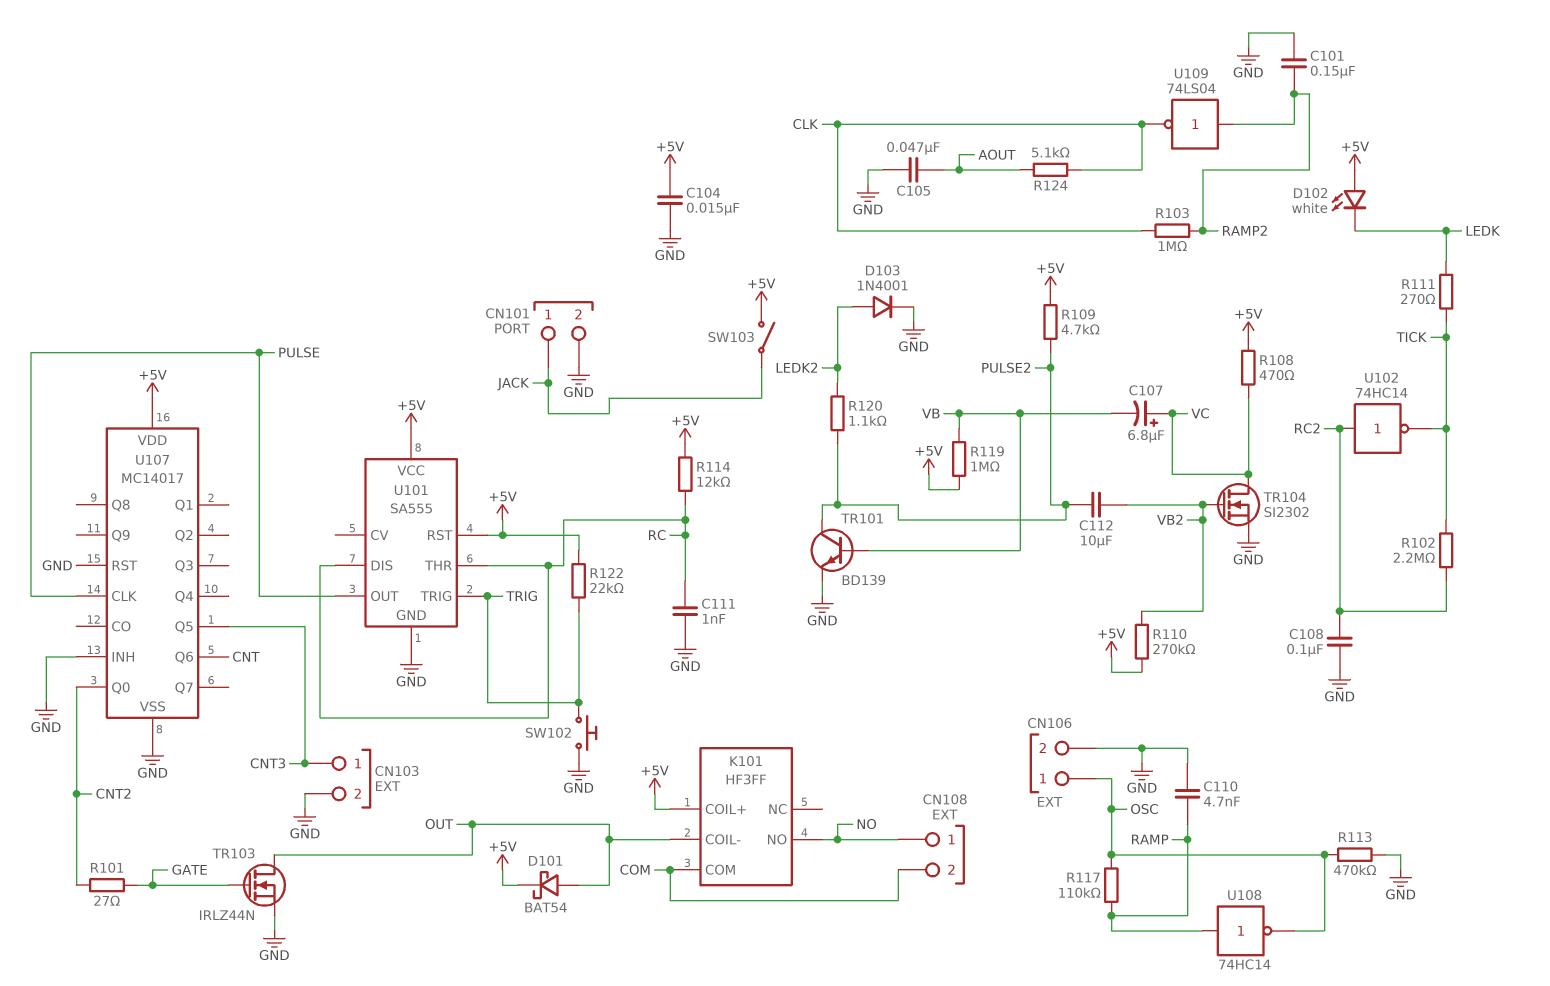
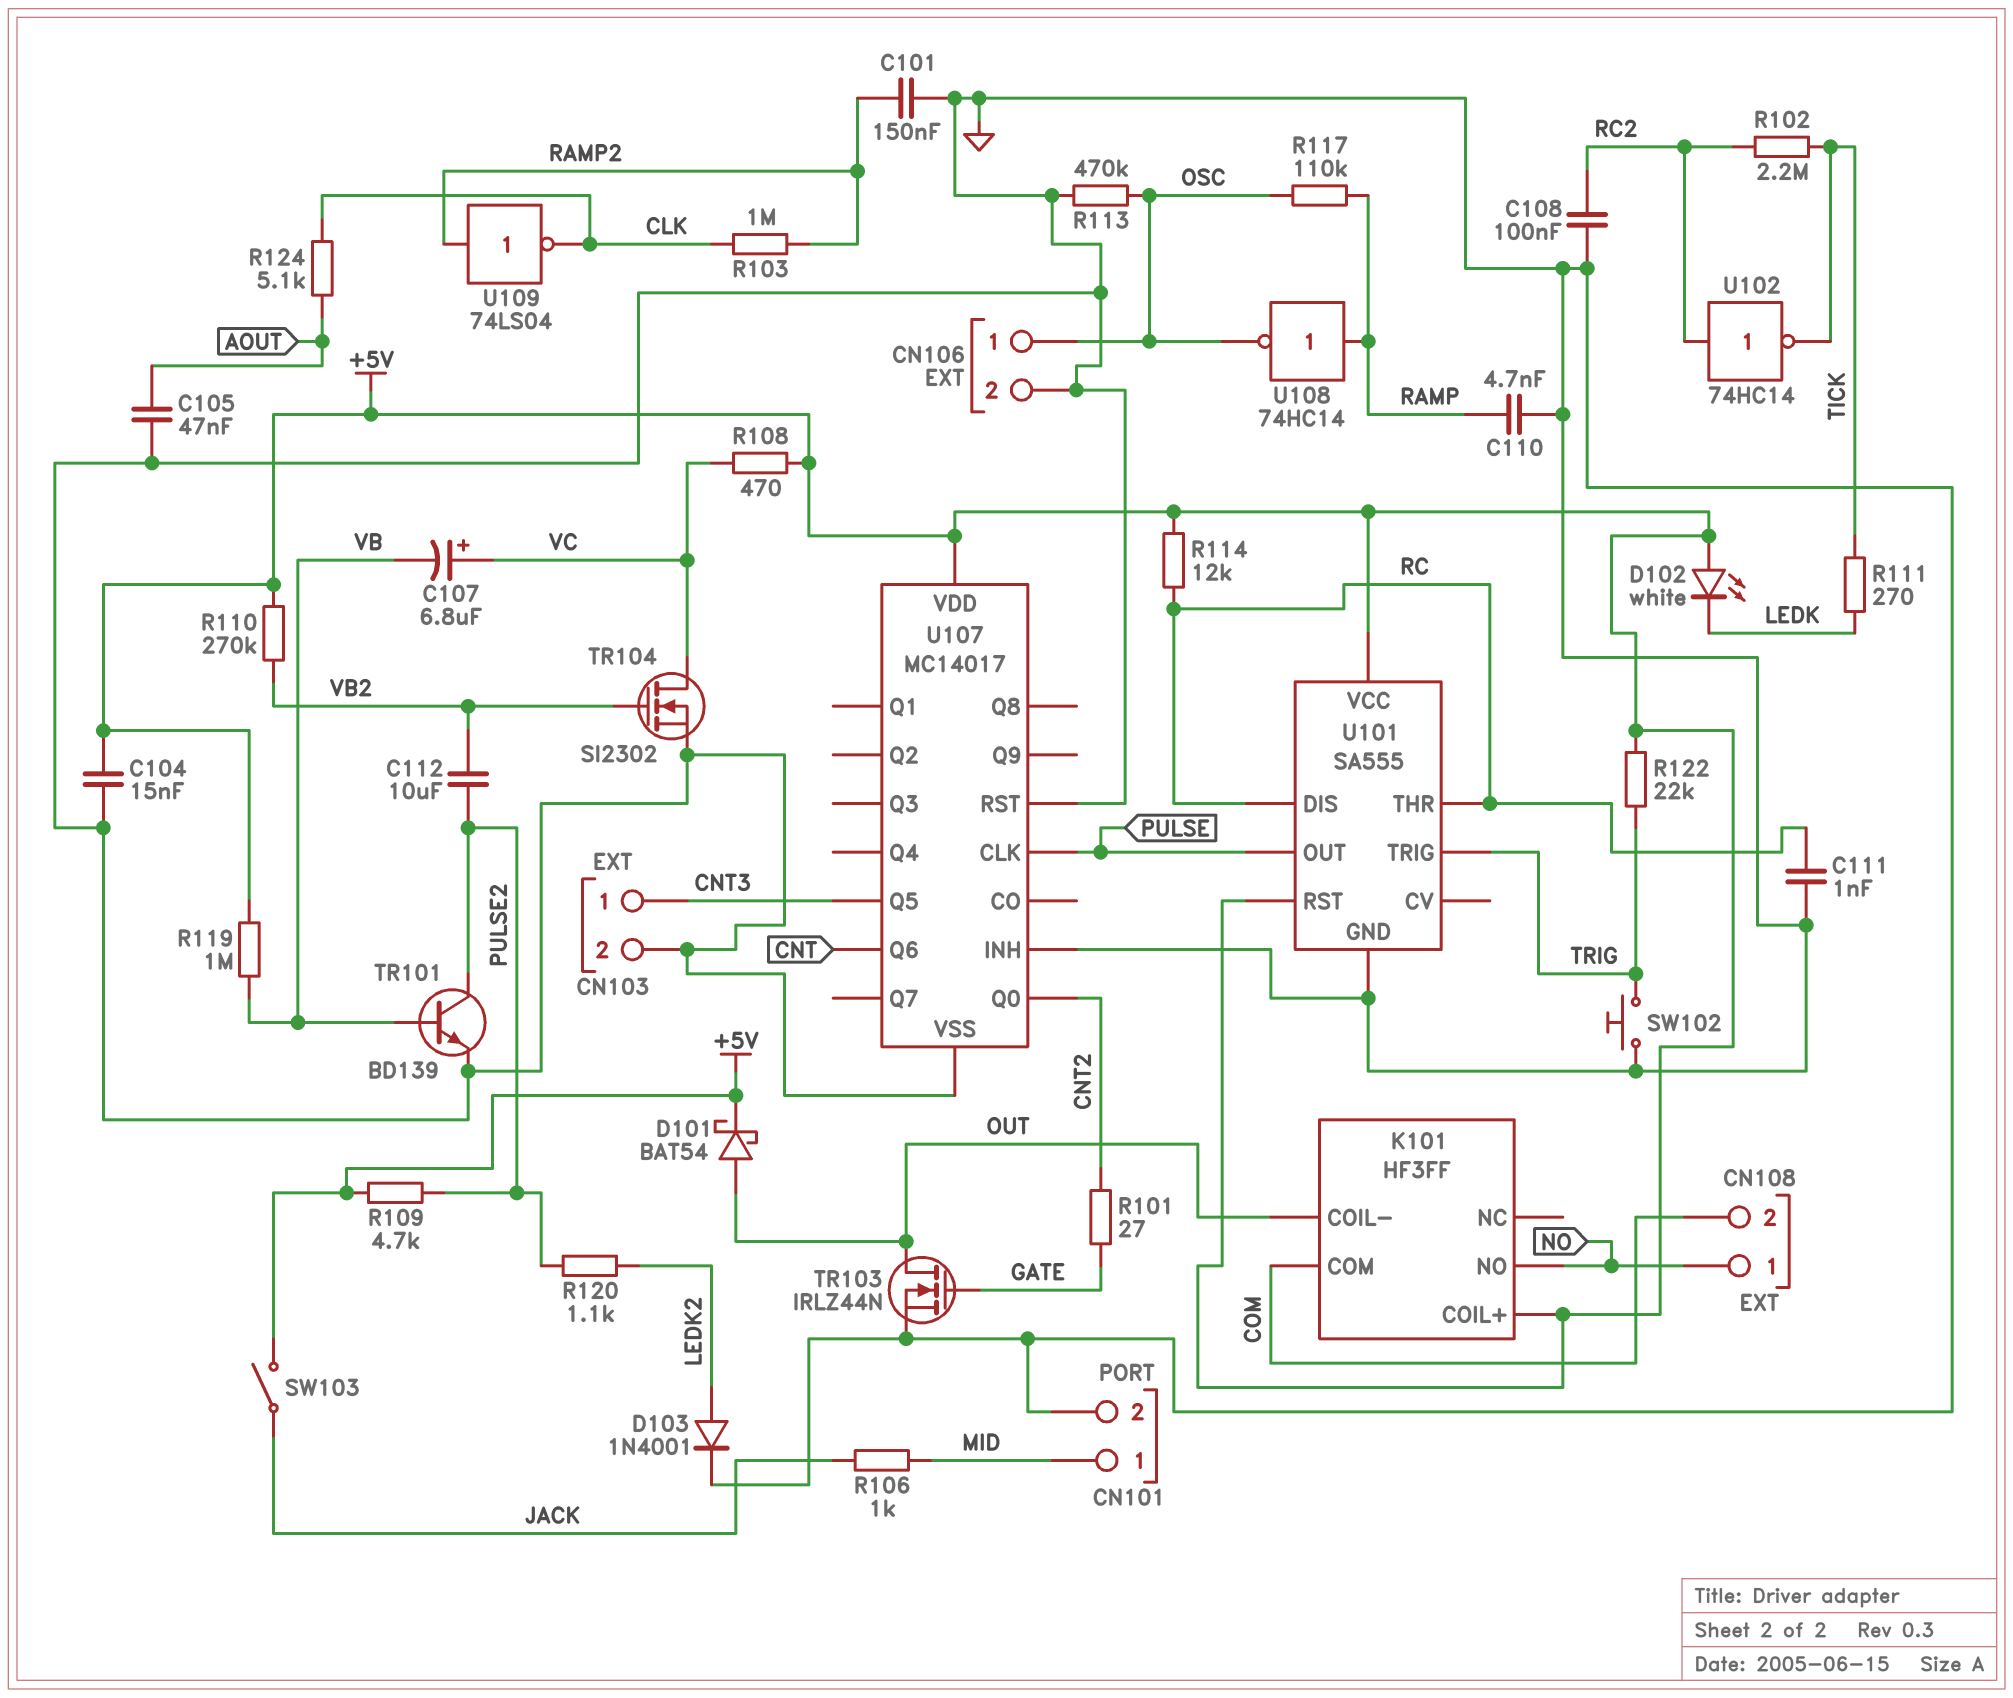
CN101 pin 1: JACK -> MID
R106: none -> 1k (JACK, MID)

